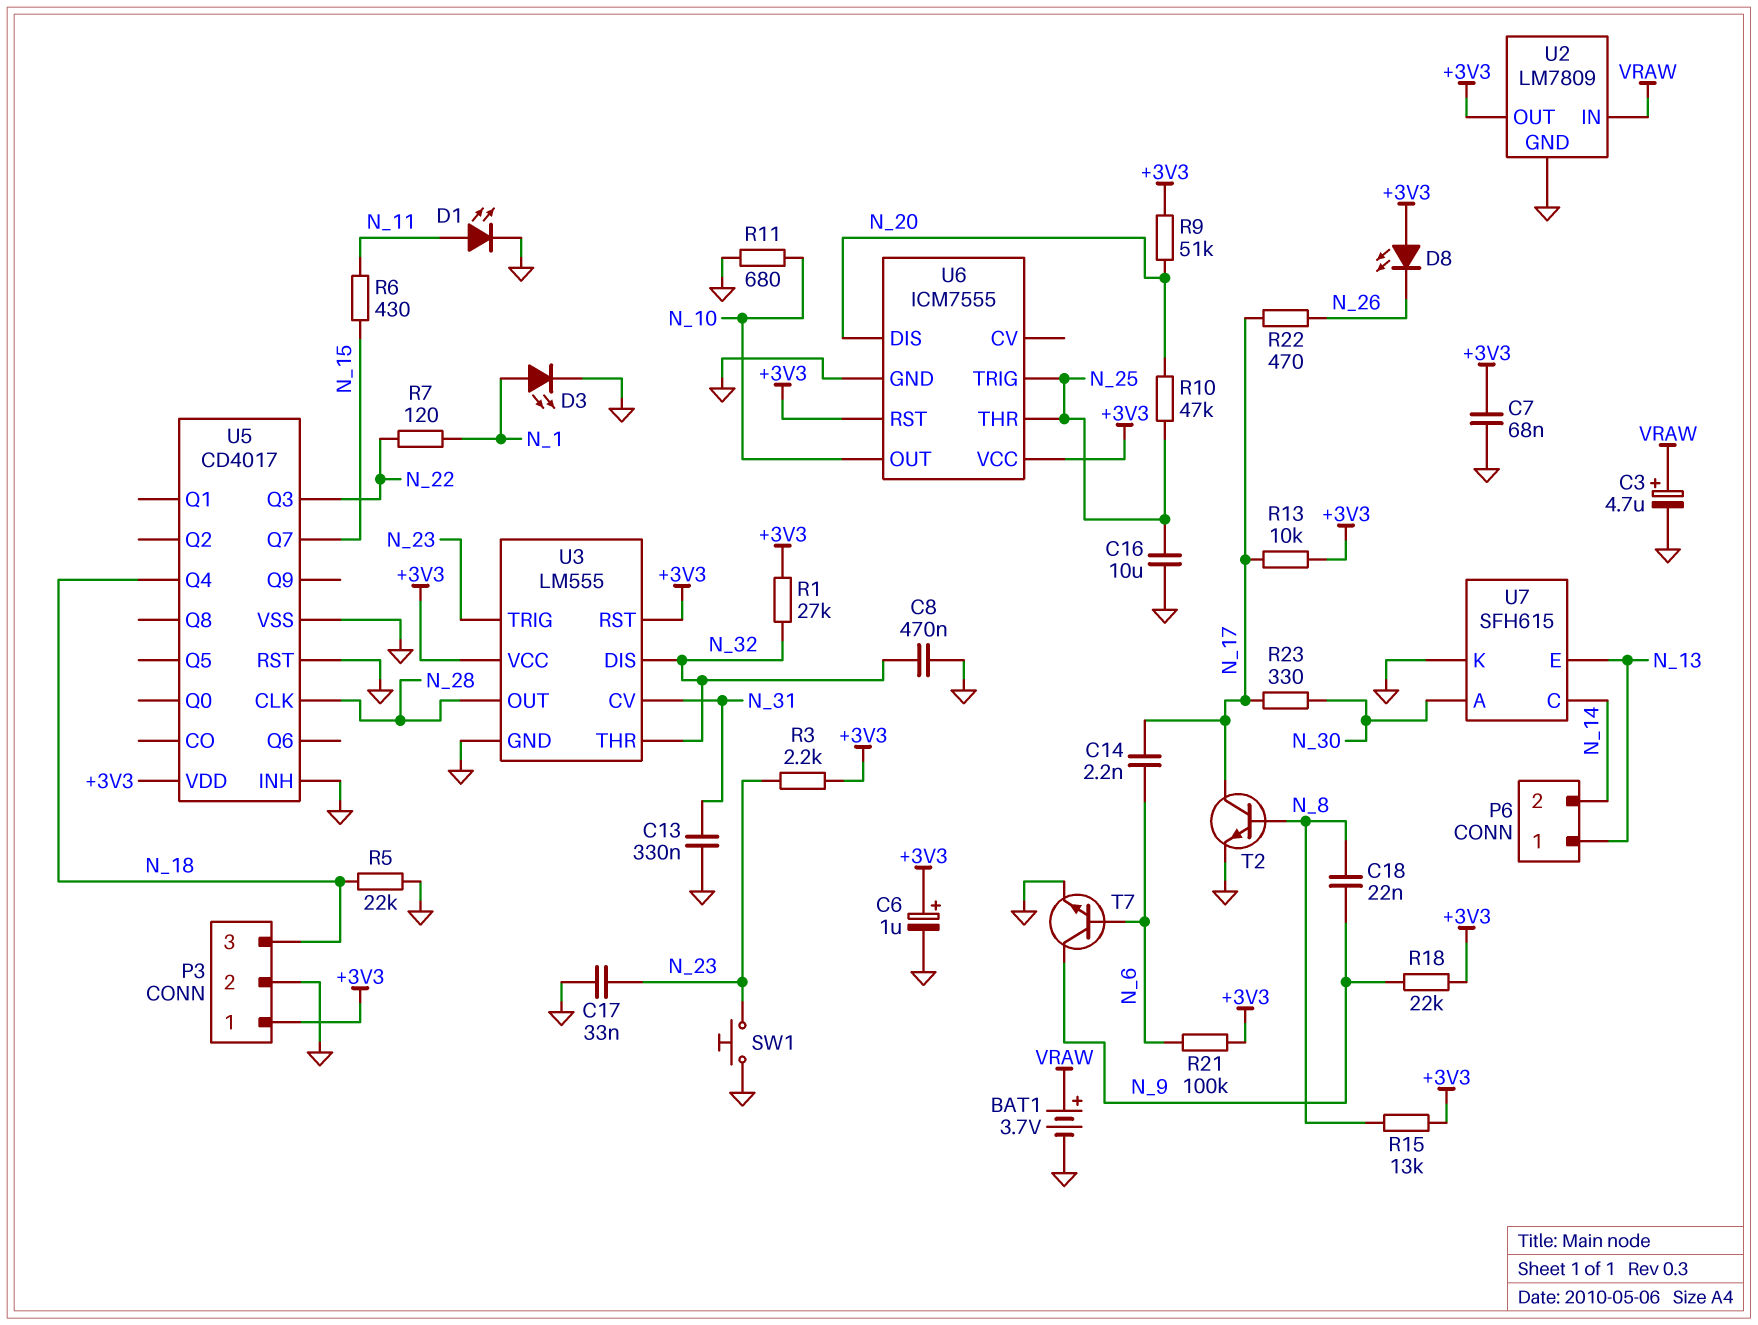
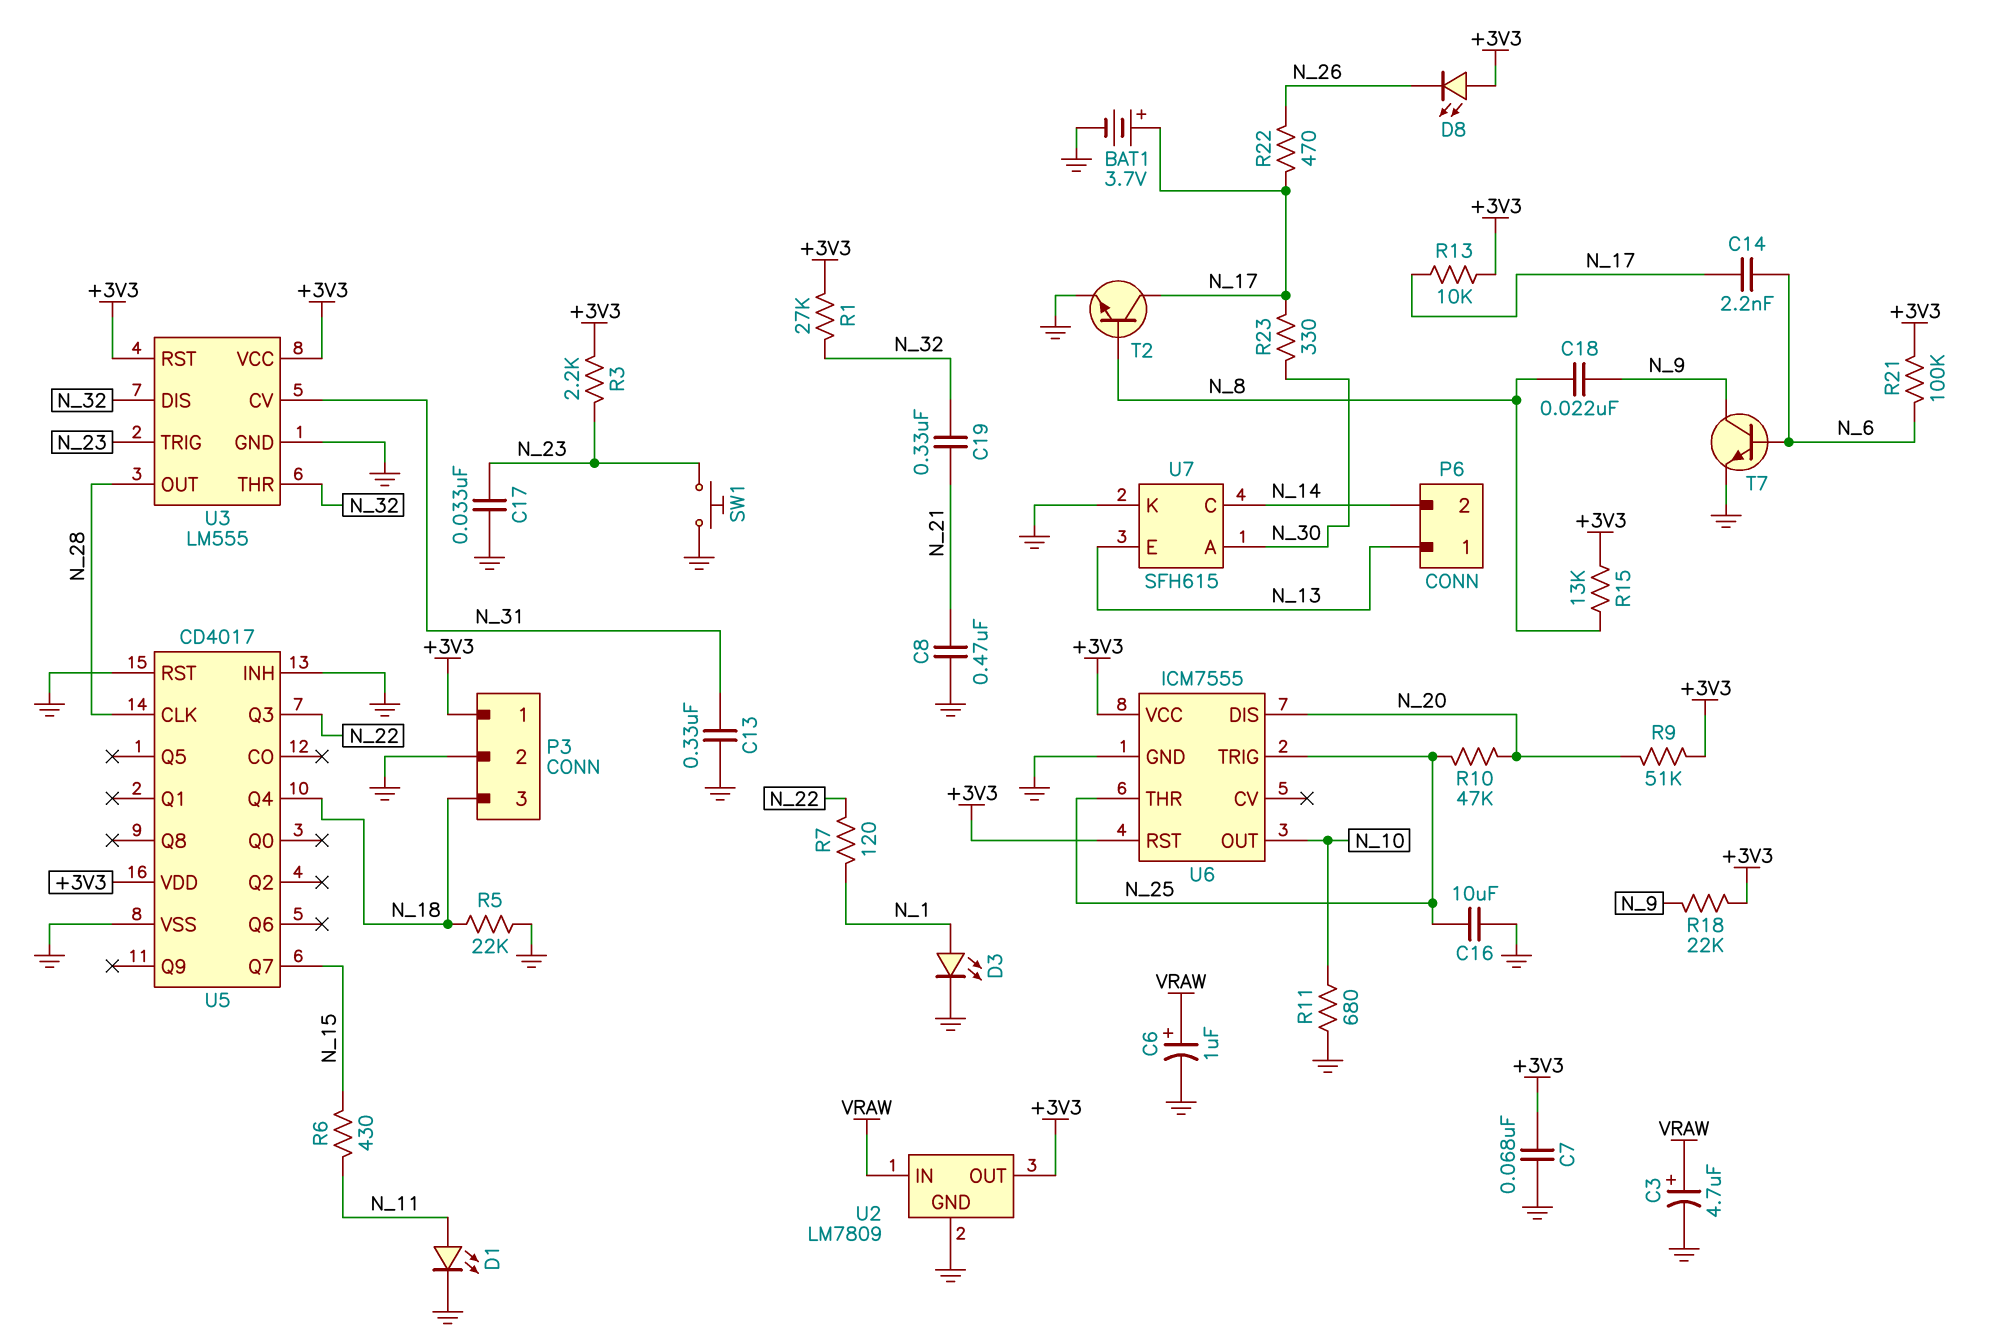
BAT1: 3.7V (plus VRAW, minus GND) -> 3.7V (plus N_17, minus GND)
C6: 1uF (plus +3V3, minus GND) -> 1uF (plus VRAW, minus GND)
C8: 470nF (GND, N_32) -> 470nF (GND, N_21)
C19: none -> 330nF (N_21, N_32)

